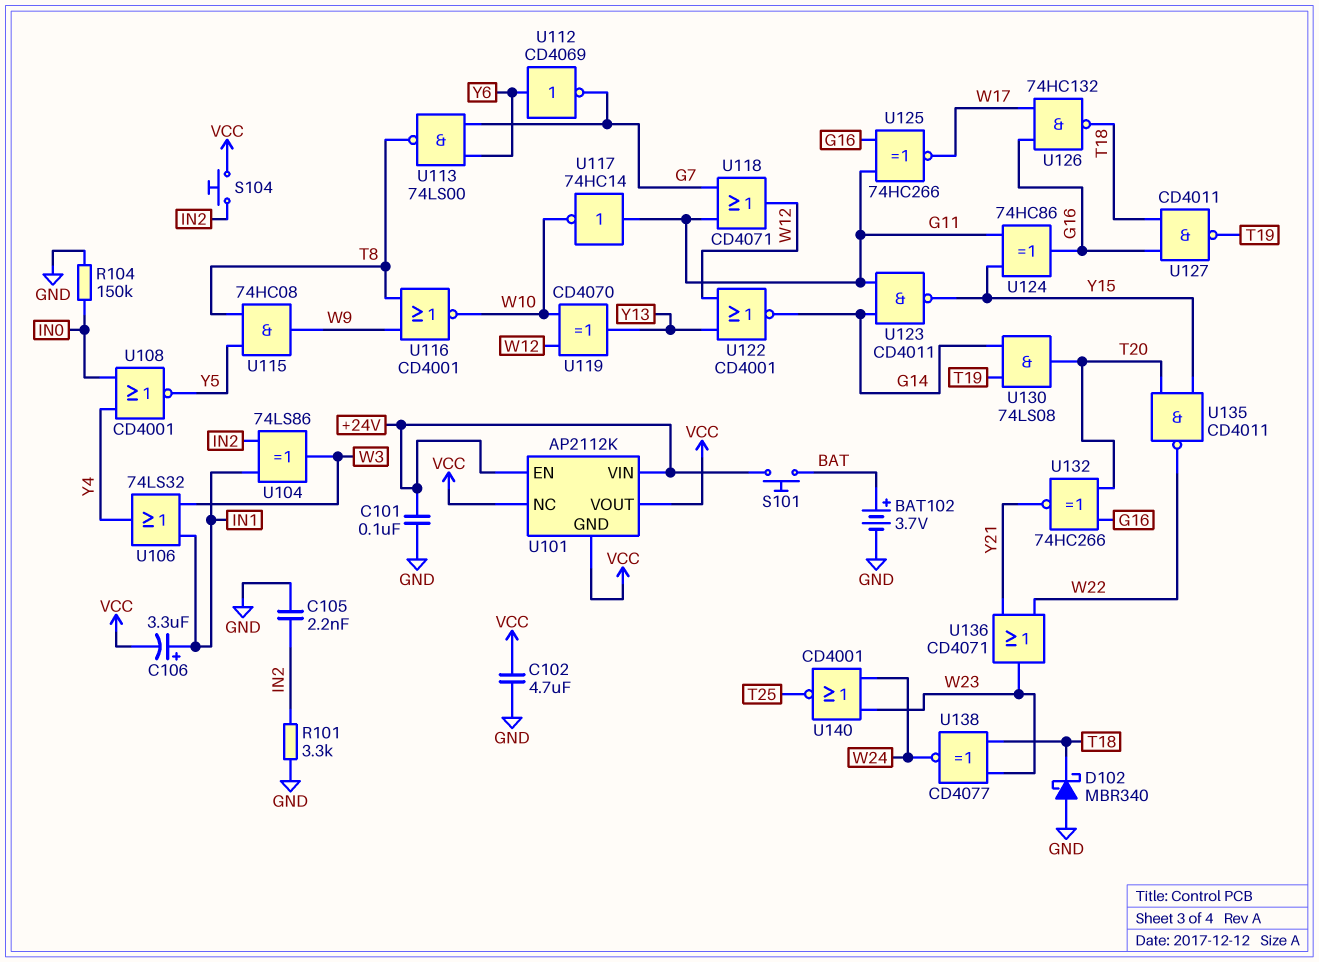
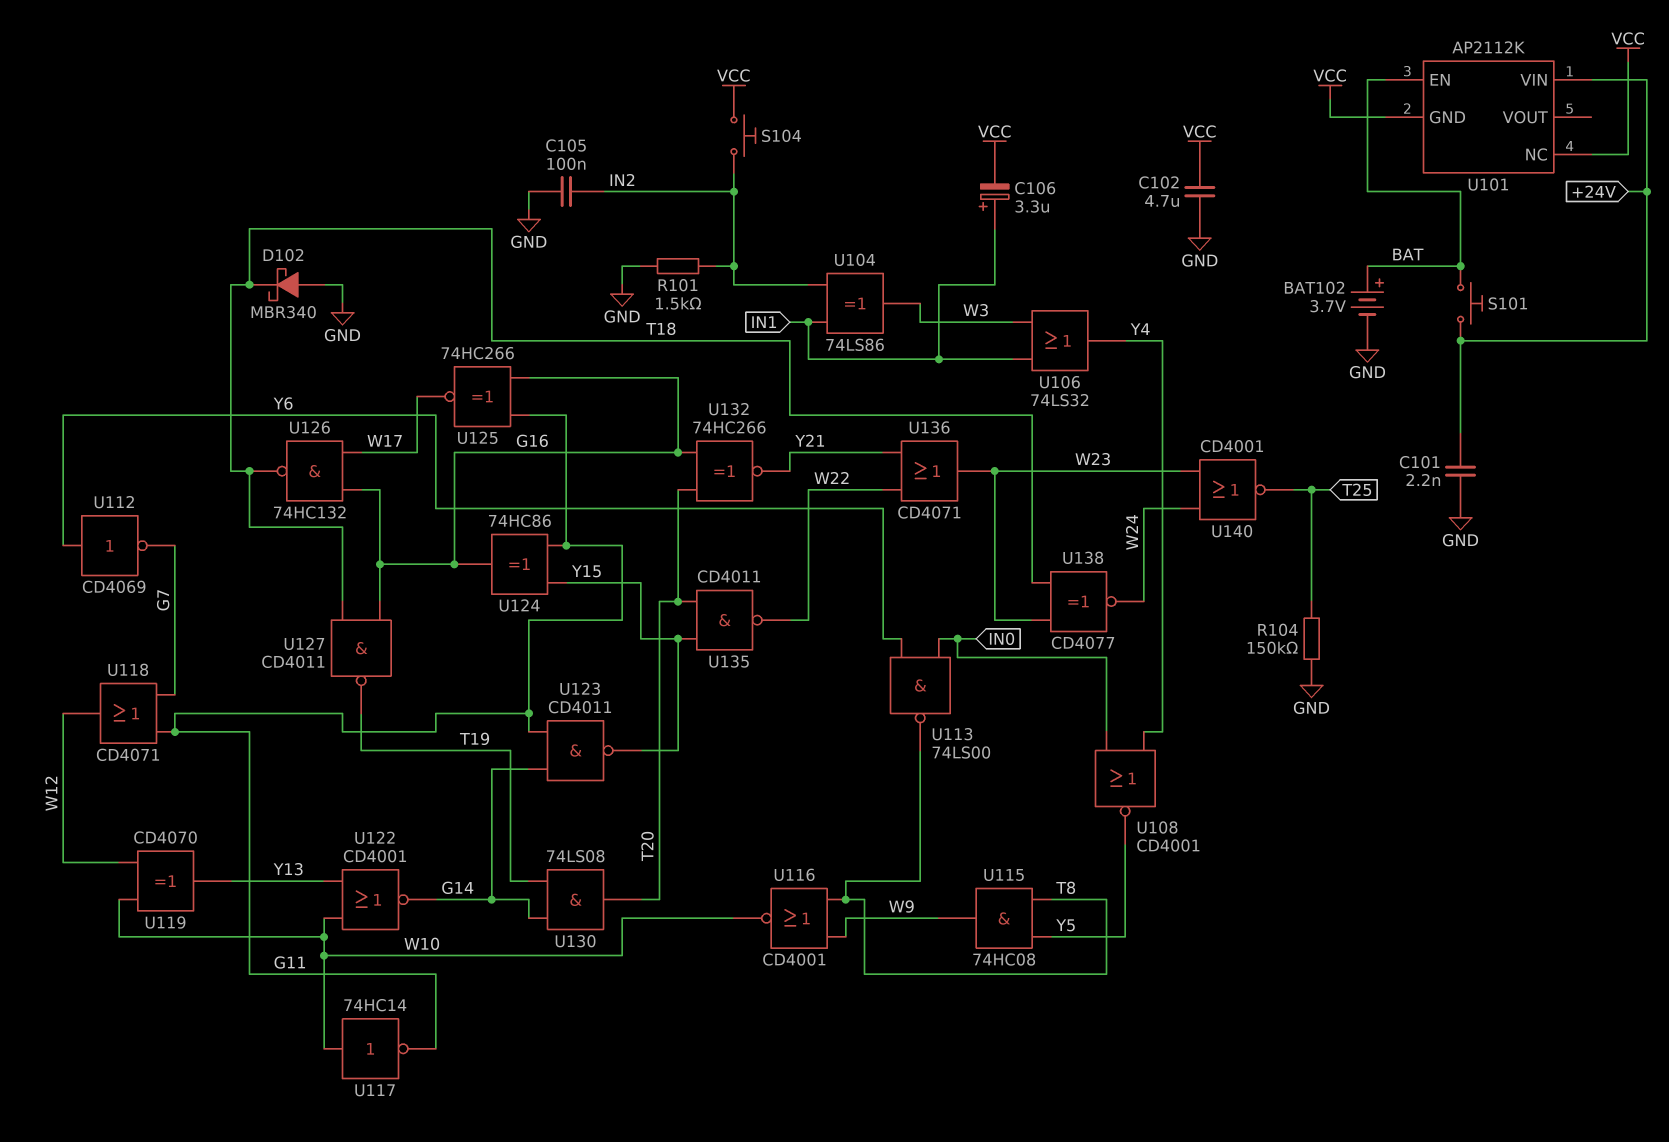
C101: 100nF (+24V, GND) -> 2.2nF (+24V, GND)
C105: 2.2nF (GND, IN2) -> 100nF (GND, IN2)
R101: 3.3k (GND, IN2) -> 1.5k (GND, IN2)
R104: 150k (GND, IN0) -> 150k (GND, T25)
U101 pin EN: +24V -> BAT
U101 pin VOUT: VCC -> none
U113: NAND 74LS00 (in G7, in Y6, out T8) -> NAND 74LS00 (in IN0, in Y6, out T8)
U117: NOT 74HC14 (in G11, out W10) -> NOT 74HC14 (in W10, out G11)
U122: NOR CD4001 (in W12, in Y13, out G14) -> NOR CD4001 (in W10, in Y13, out G14)

